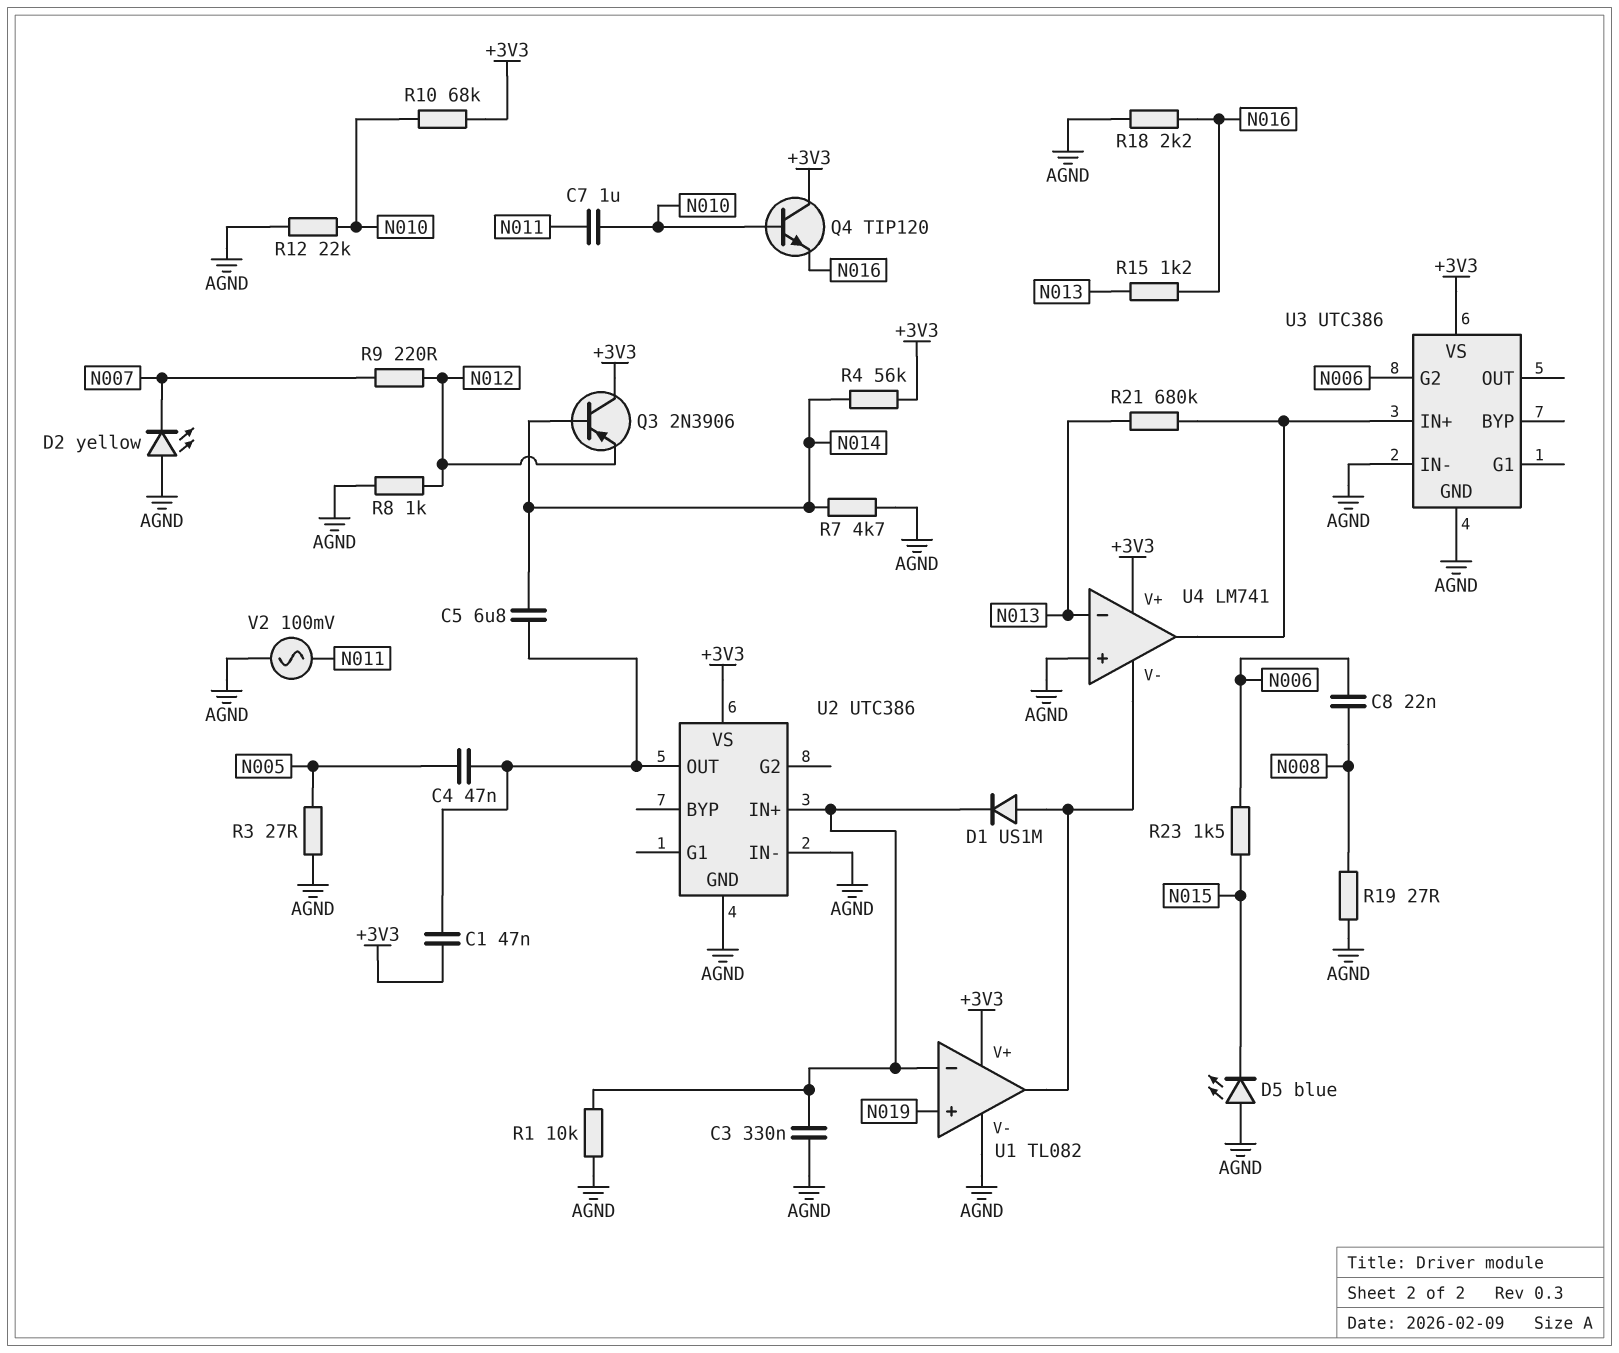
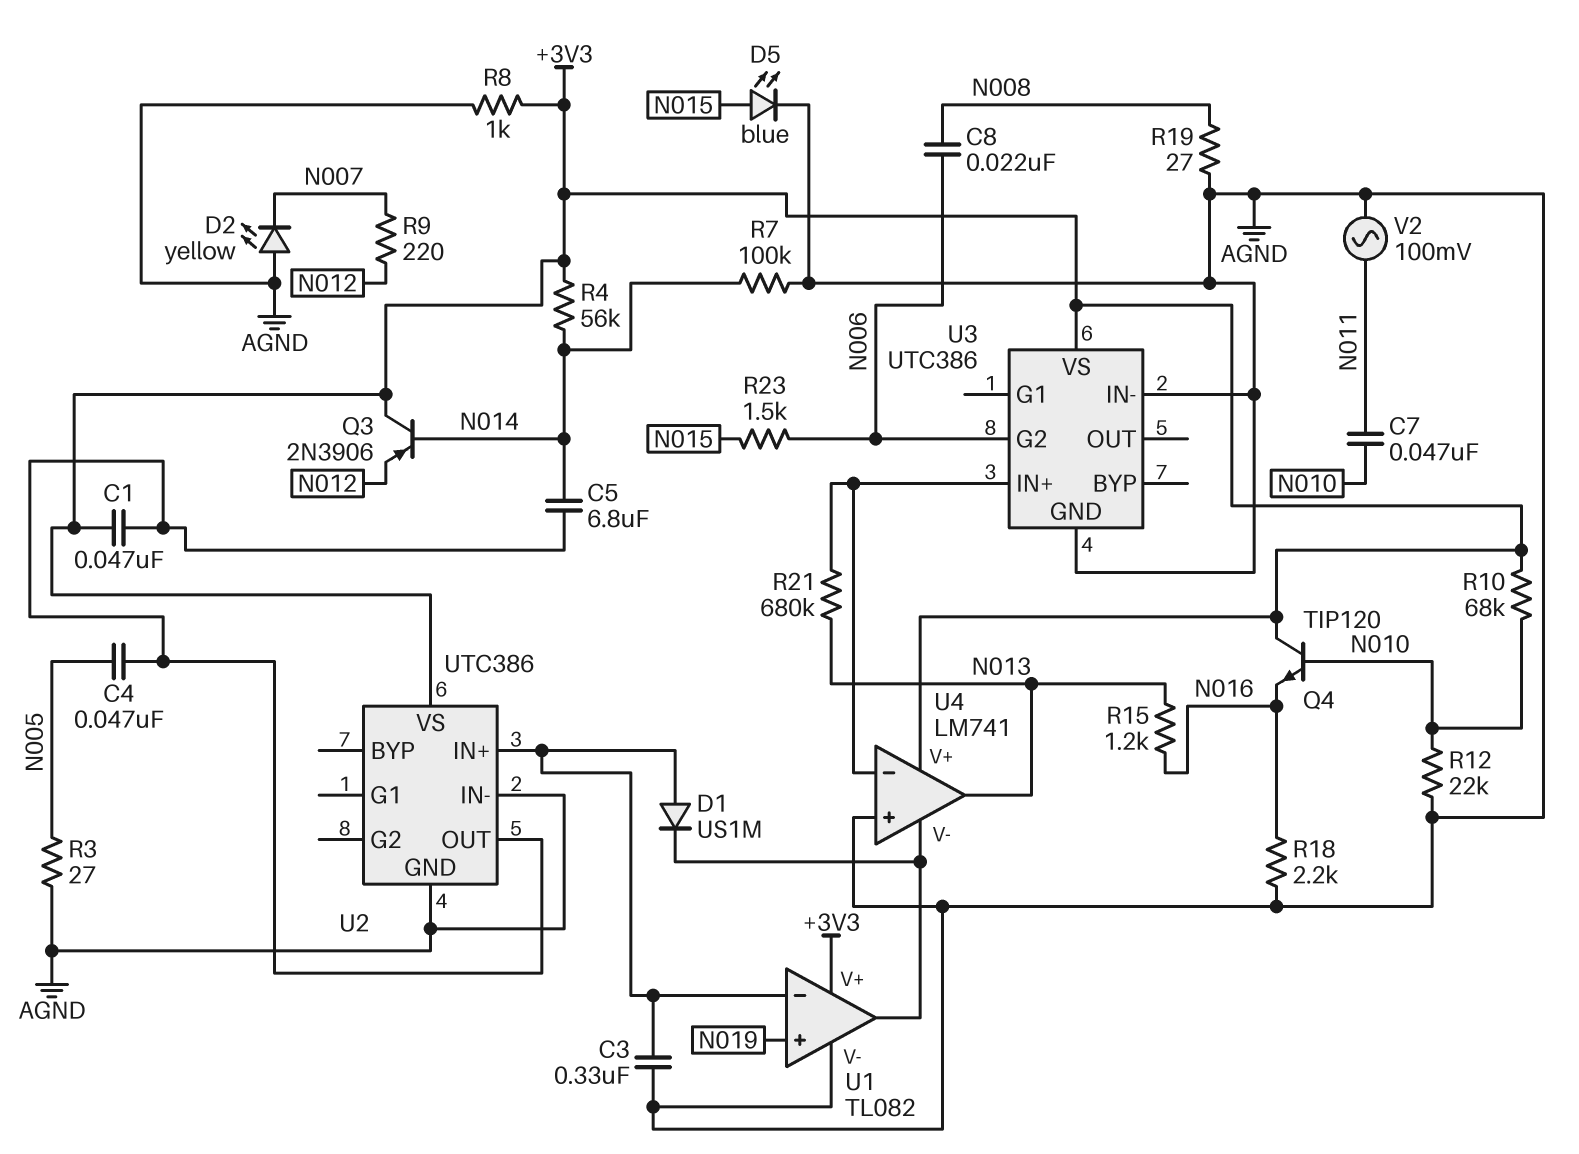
C7: 1uF (N010, N011) -> 47nF (N010, N011)
D1: diode US1M (A U1/out, K U1/in-) -> diode US1M (A U1/in-, K U1/out)
D5: LED blue (A AGND, K N015) -> LED blue (A N015, K AGND)
R1: 10k (AGND, U1/in-) -> none
R7: 4.7k (AGND, N014) -> 100k (AGND, N014)
R8: 1k (AGND, N012) -> 1k (+3V3, AGND)
U4 pin in-: N013 -> U3/IN+
U4 pin out: U3/IN+ -> N013

